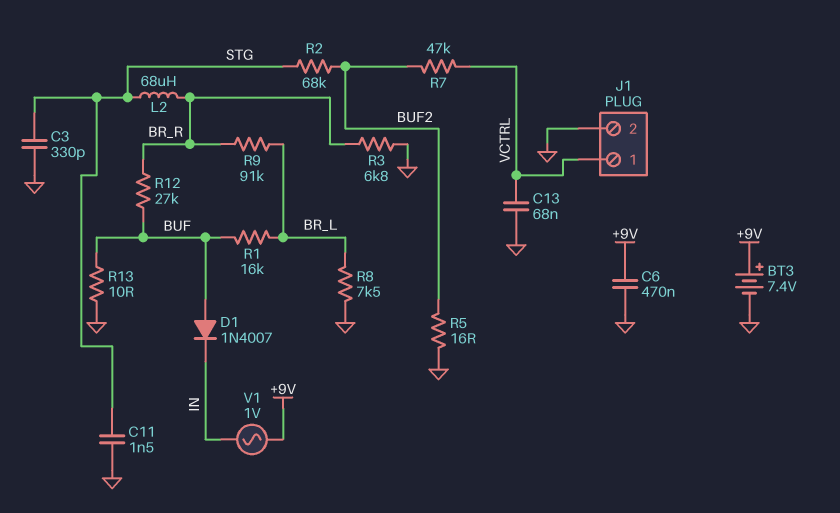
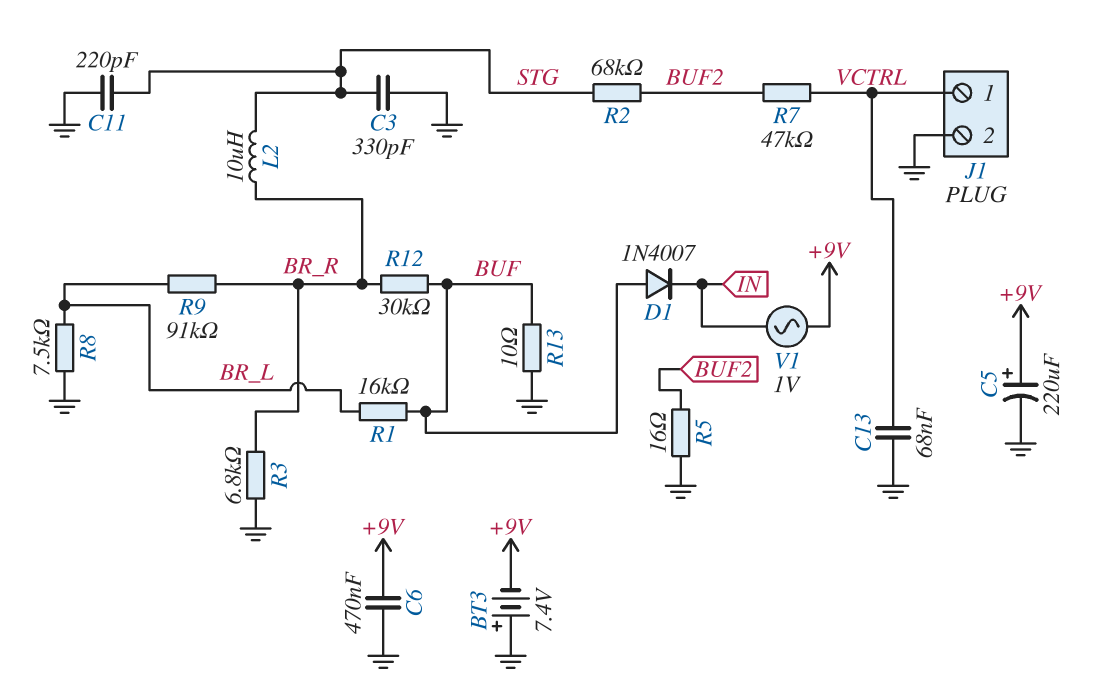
BT3: 7.4V (plus +9V, minus GND) -> 7.4V (plus GND, minus +9V)
C5: none -> 220uF (plus +9V, minus GND)
C11: 1.5nF (GND, STG) -> 220pF (GND, STG)
L2: 68uH (BR_R, STG) -> 10uH (BR_R, STG)
R12: 27k (BR_R, BUF) -> 30k (BR_R, BUF)

